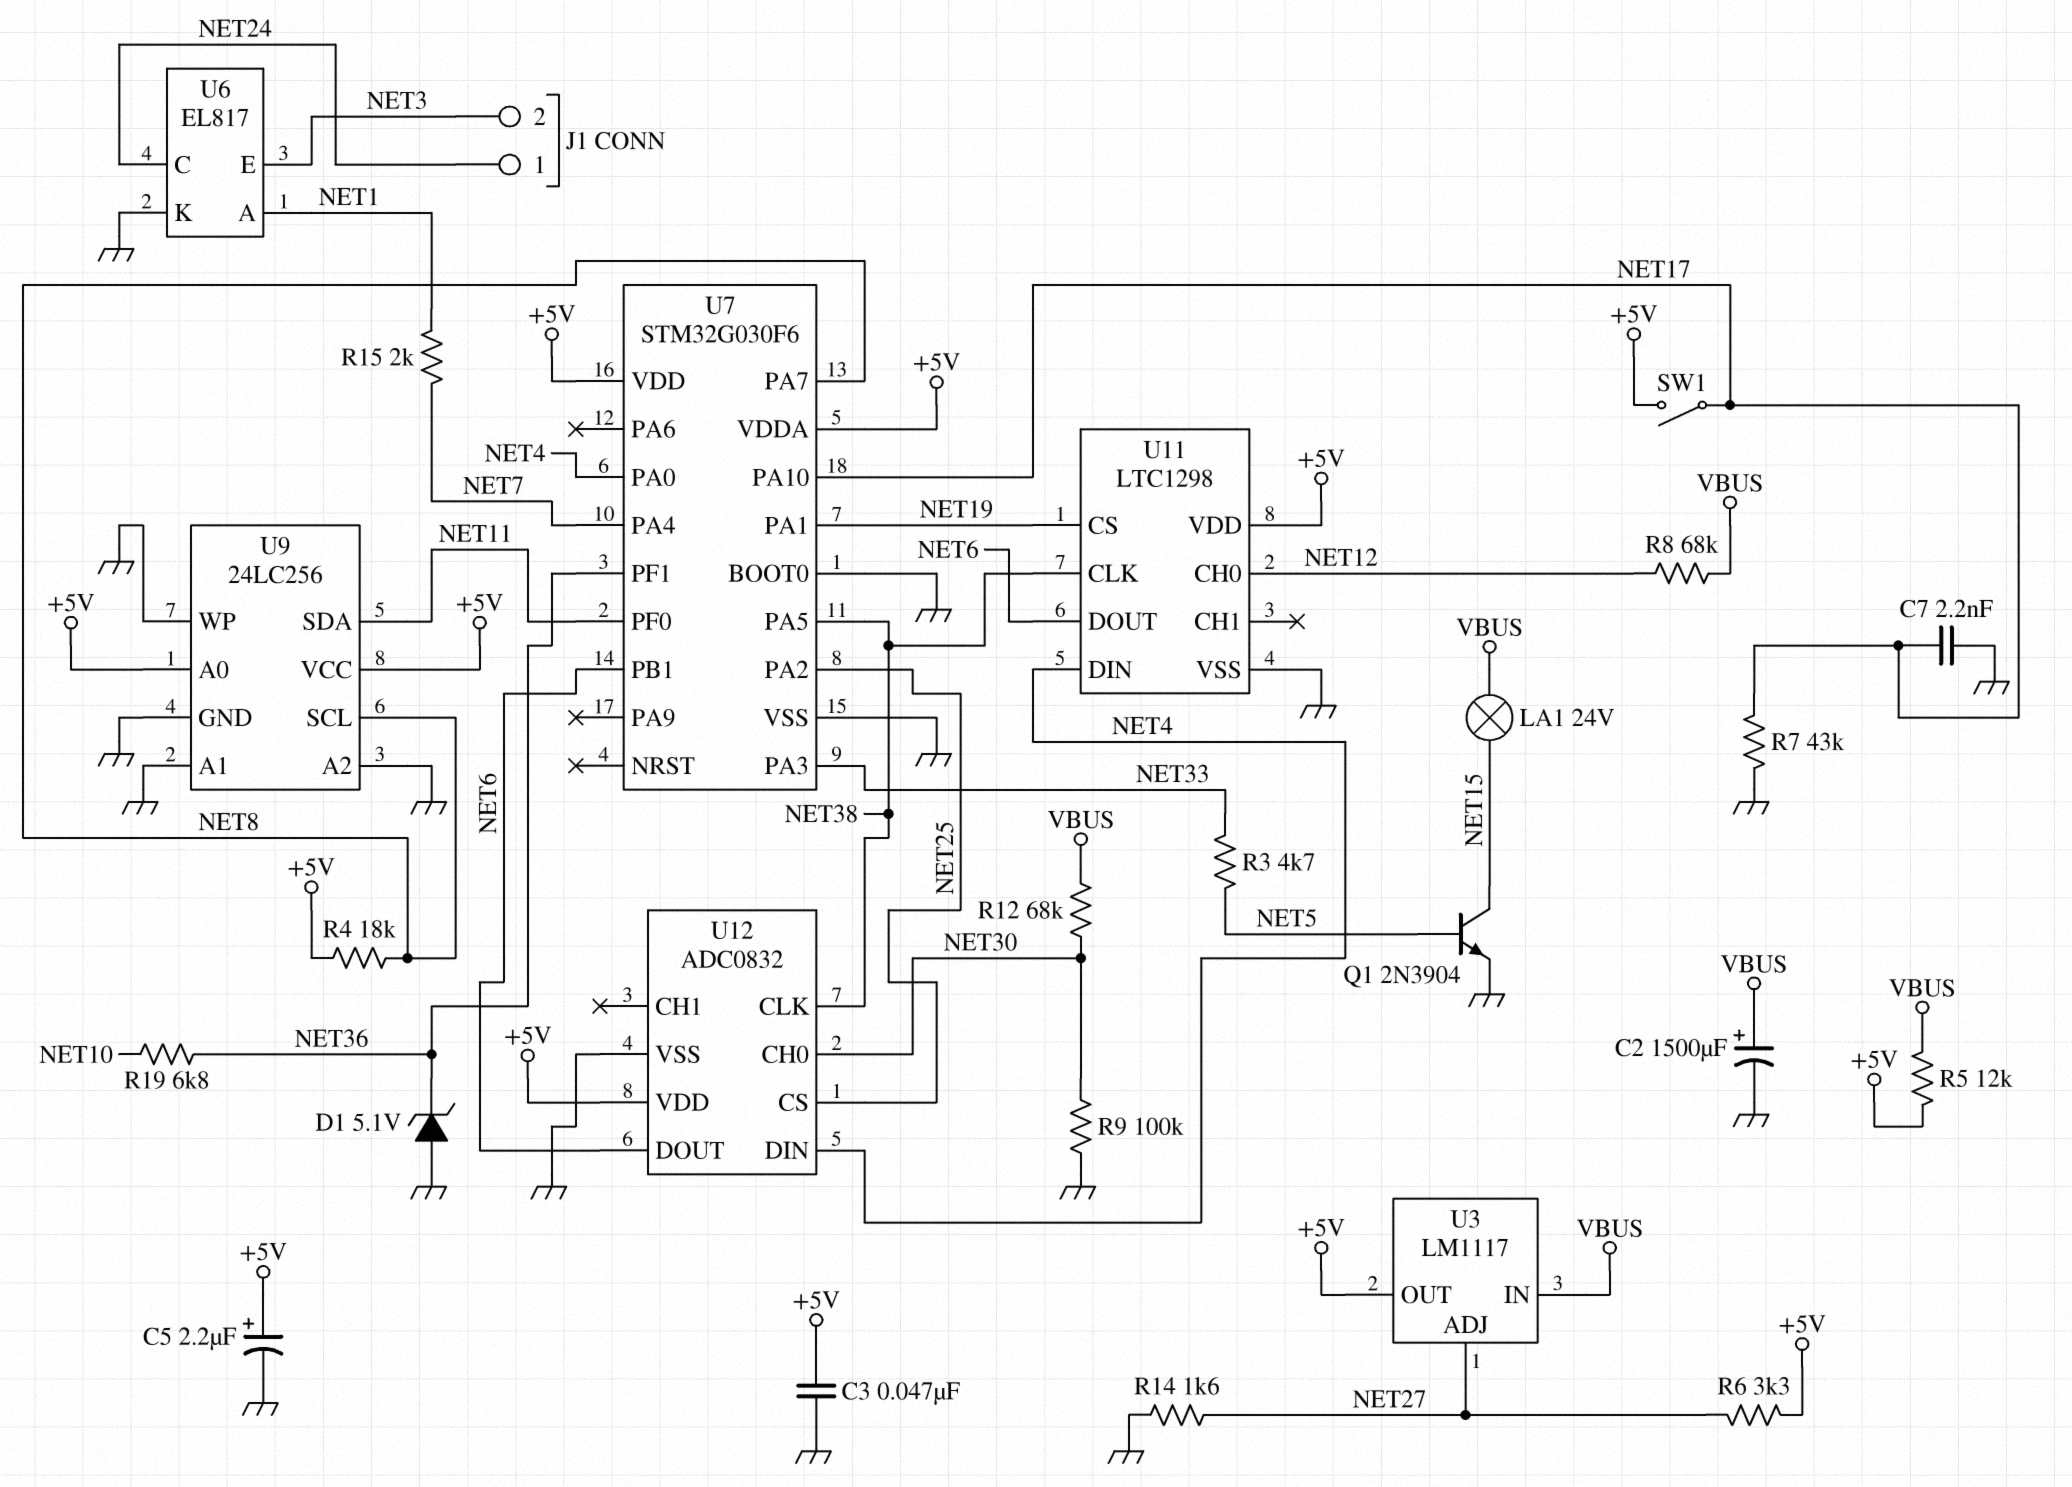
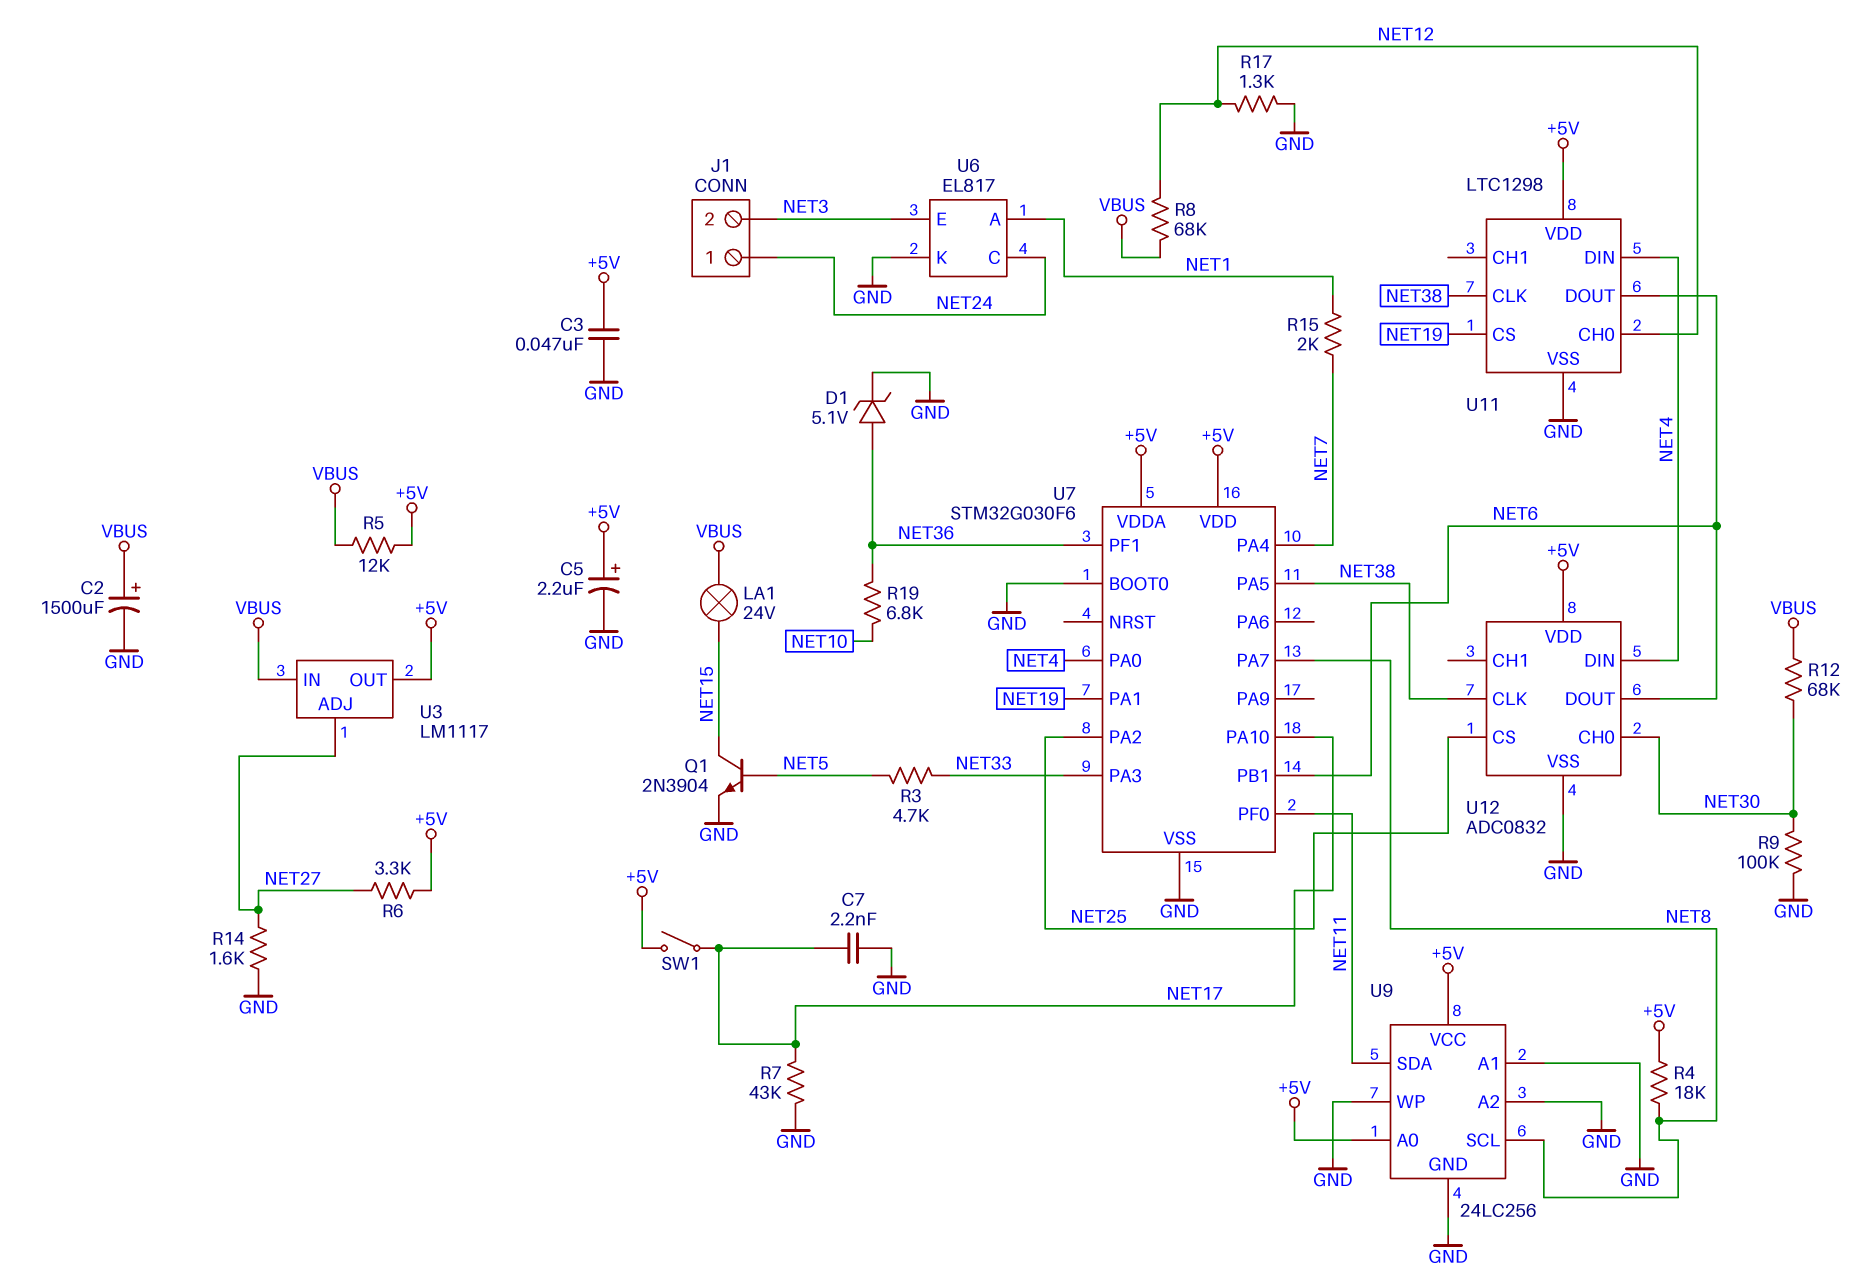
D1: zener 5.1V (A GND, K NET36) -> zener 5.1V (A NET36, K GND)
R17: none -> 1.3k (GND, NET12)

